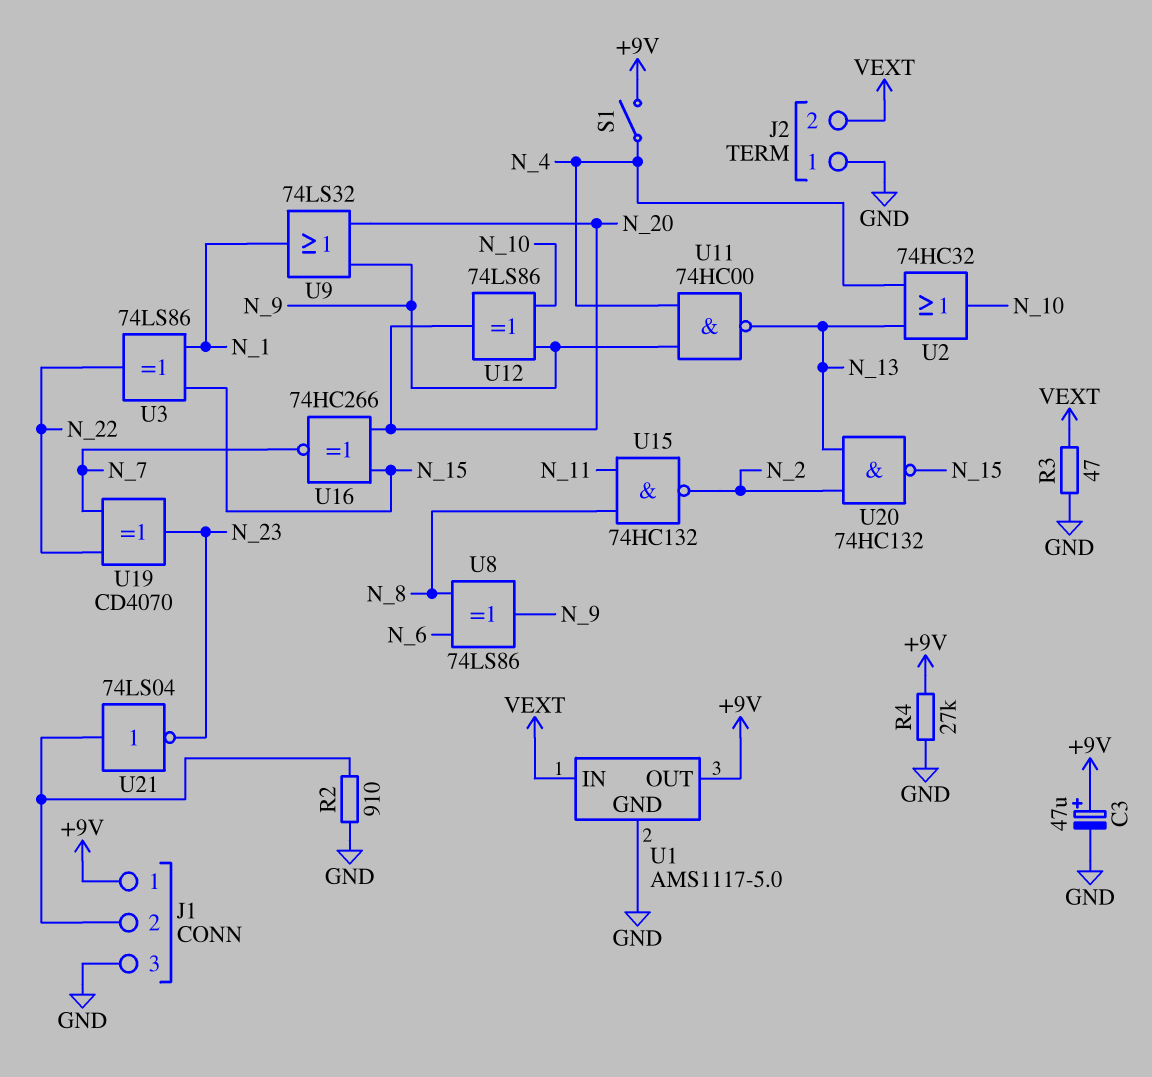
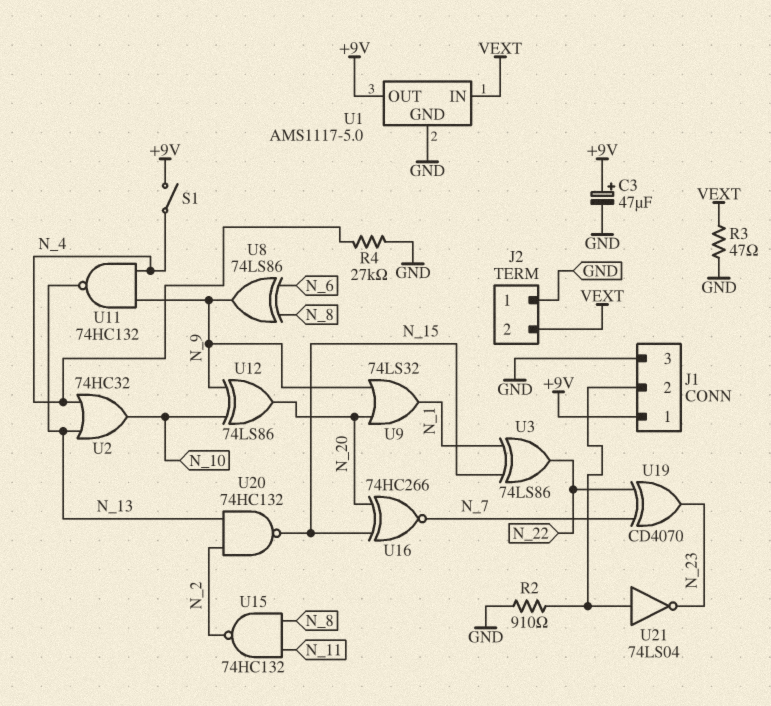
R4: 27k (+9V, GND) -> 27k (GND, N_4)
U11: NAND 74HC00 (in N_4, in N_9, out N_13) -> NAND 74HC132 (in N_4, in N_9, out N_13)

